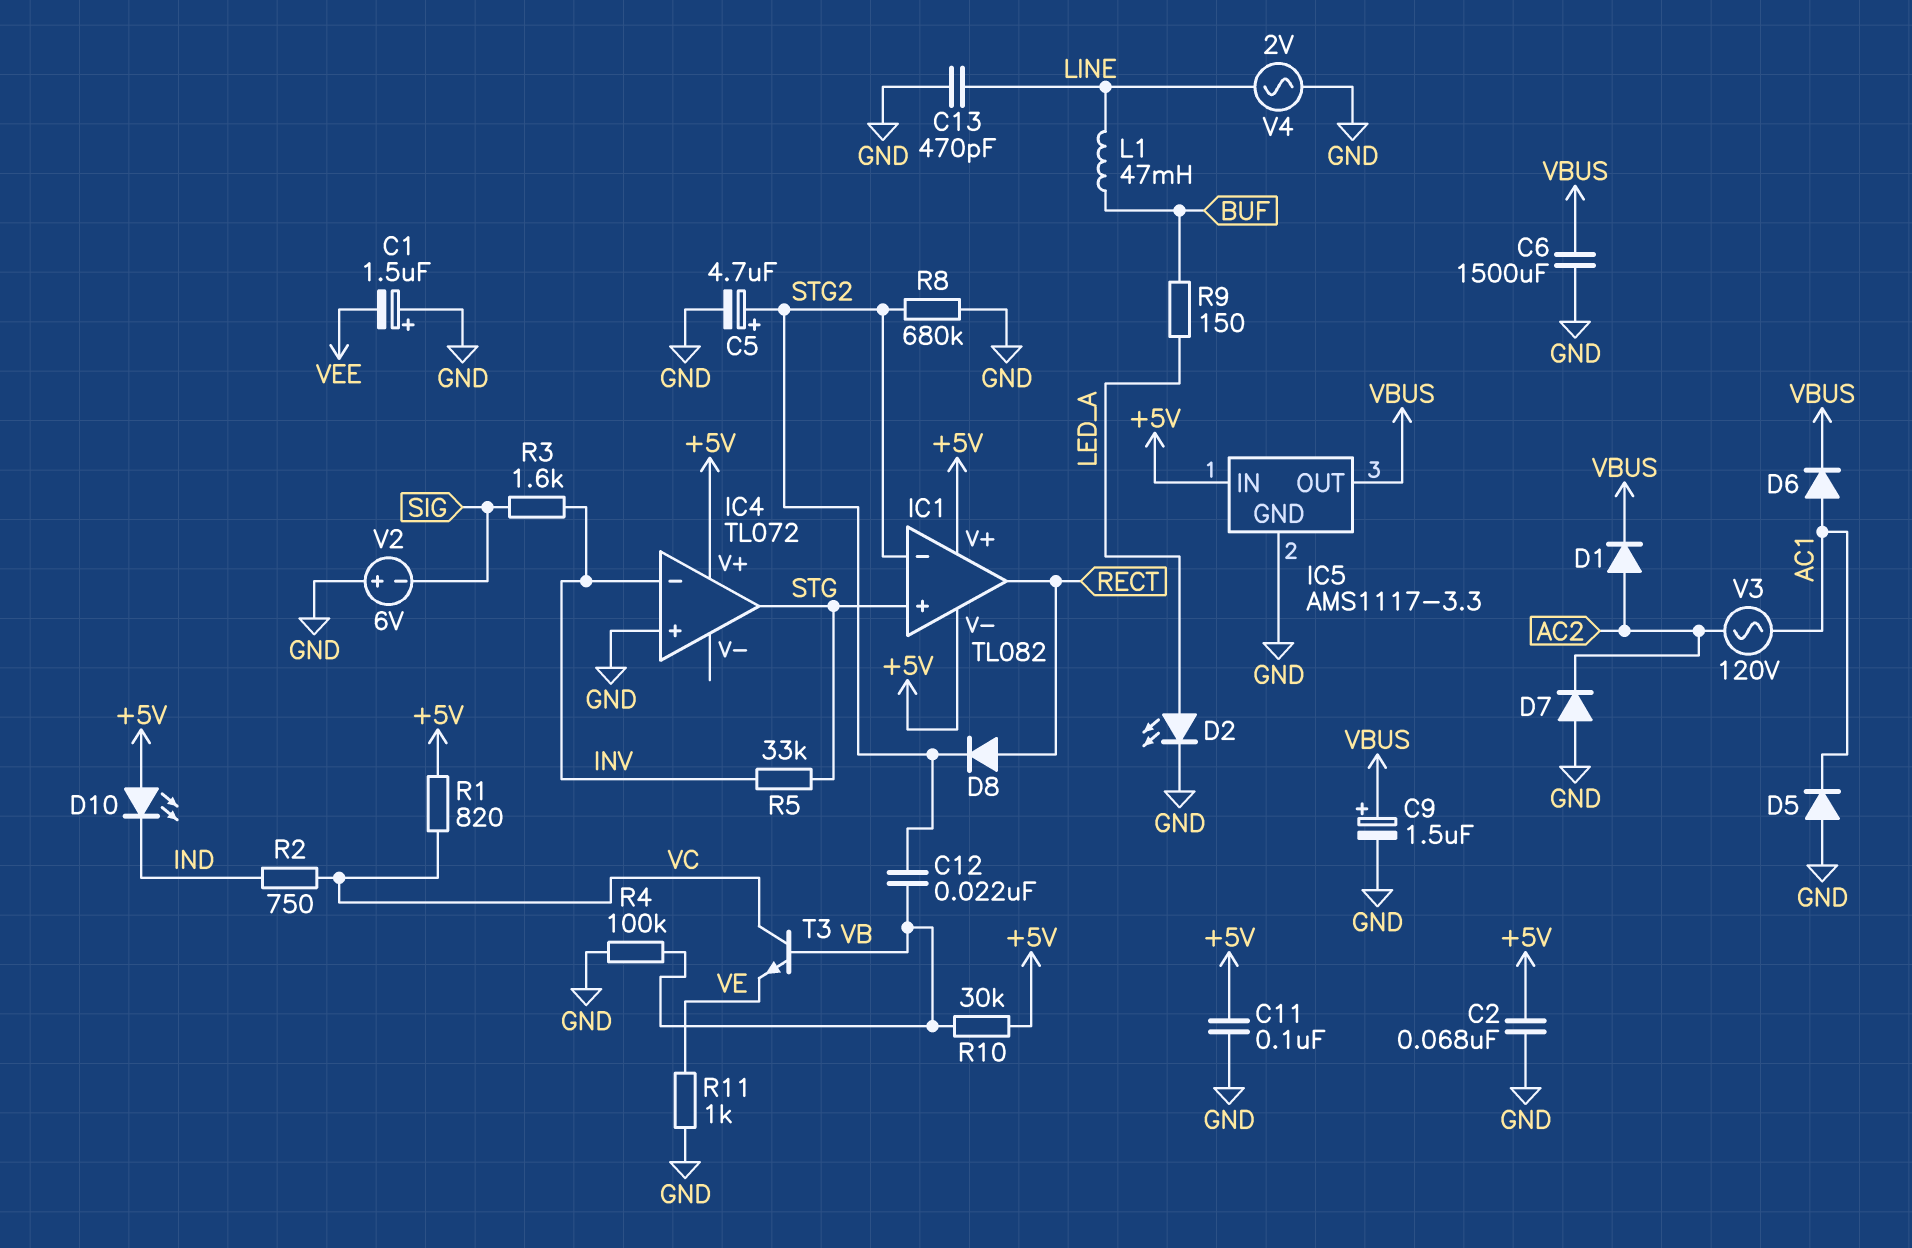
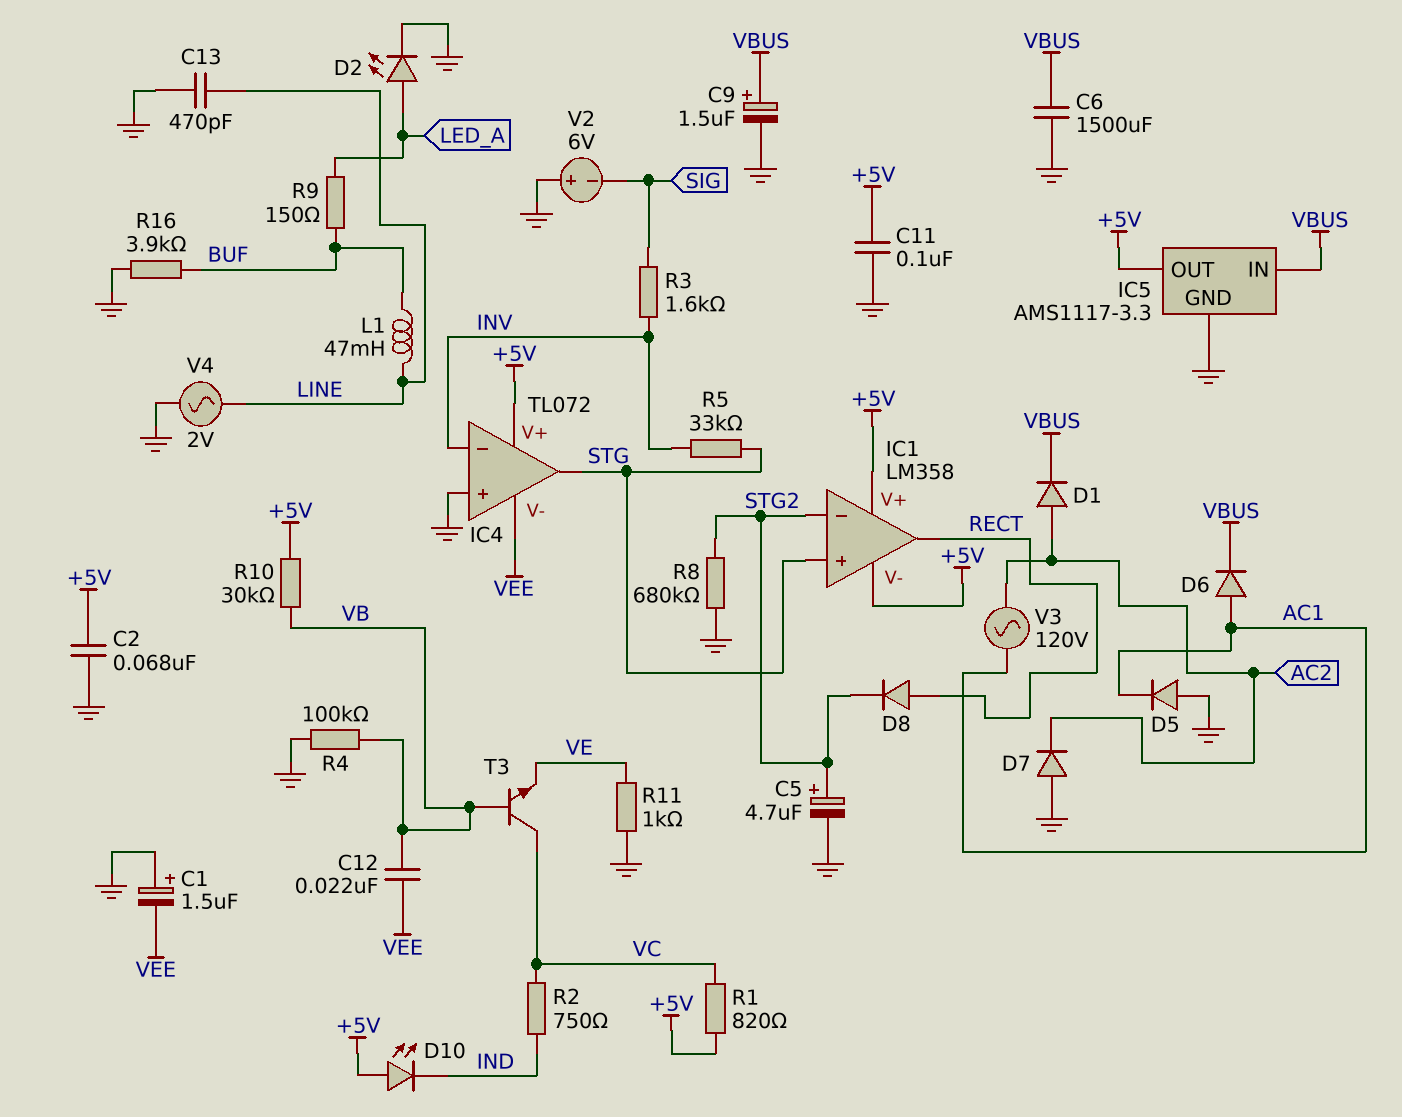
C12: 22nF (STG2, VB) -> 22nF (VB, VEE)
IC1: TL082 -> LM358
IC4 pin V-: none -> VEE
IC5 pin IN: +5V -> VBUS
IC5 pin OUT: VBUS -> +5V
R16: none -> 3.9k (BUF, GND)

